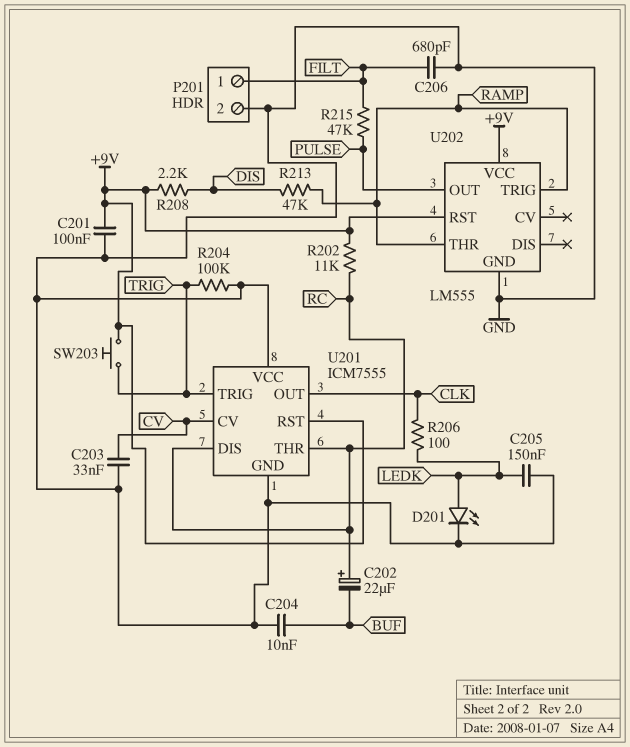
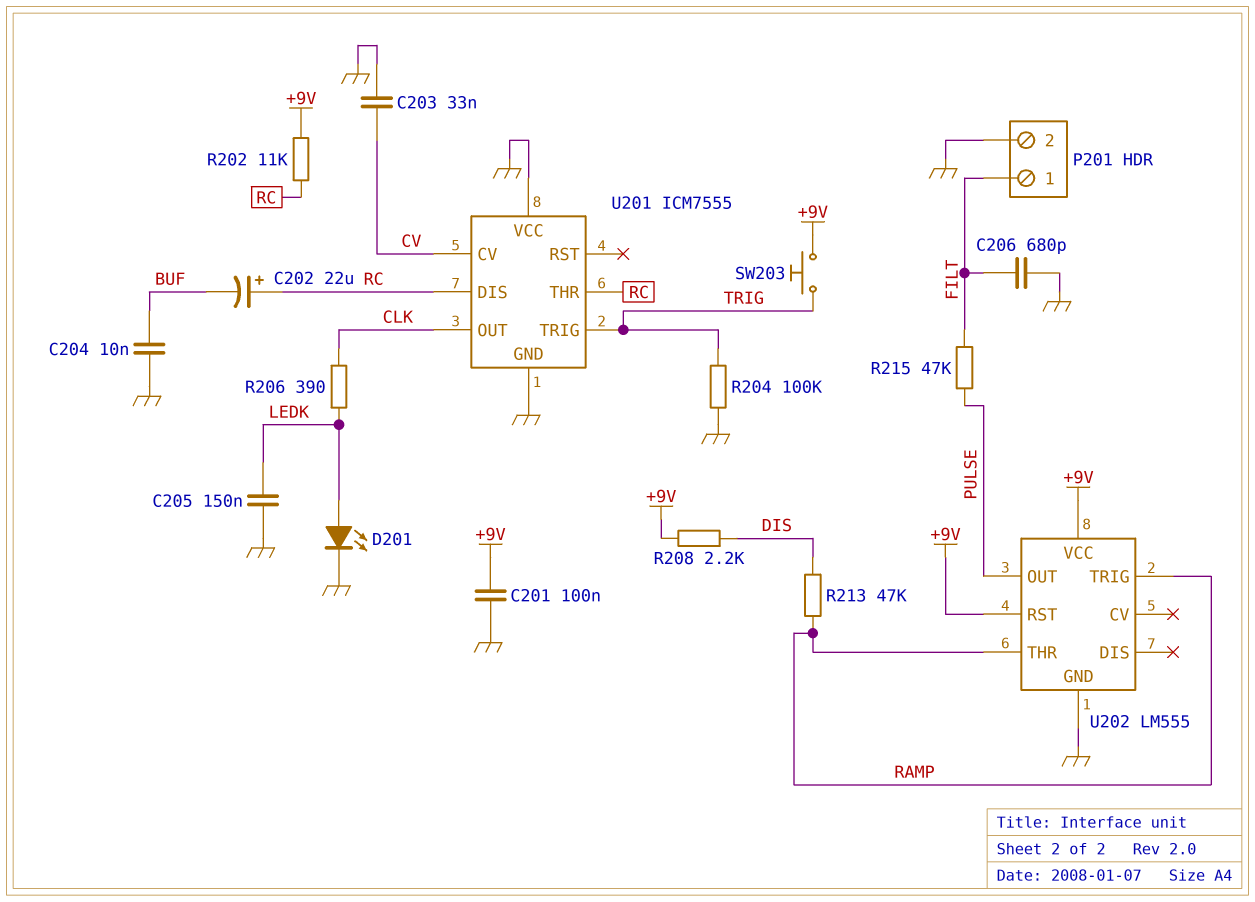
R206: 100 (CLK, LEDK) -> 390 (CLK, LEDK)
U201 pin RST: +9V -> none

